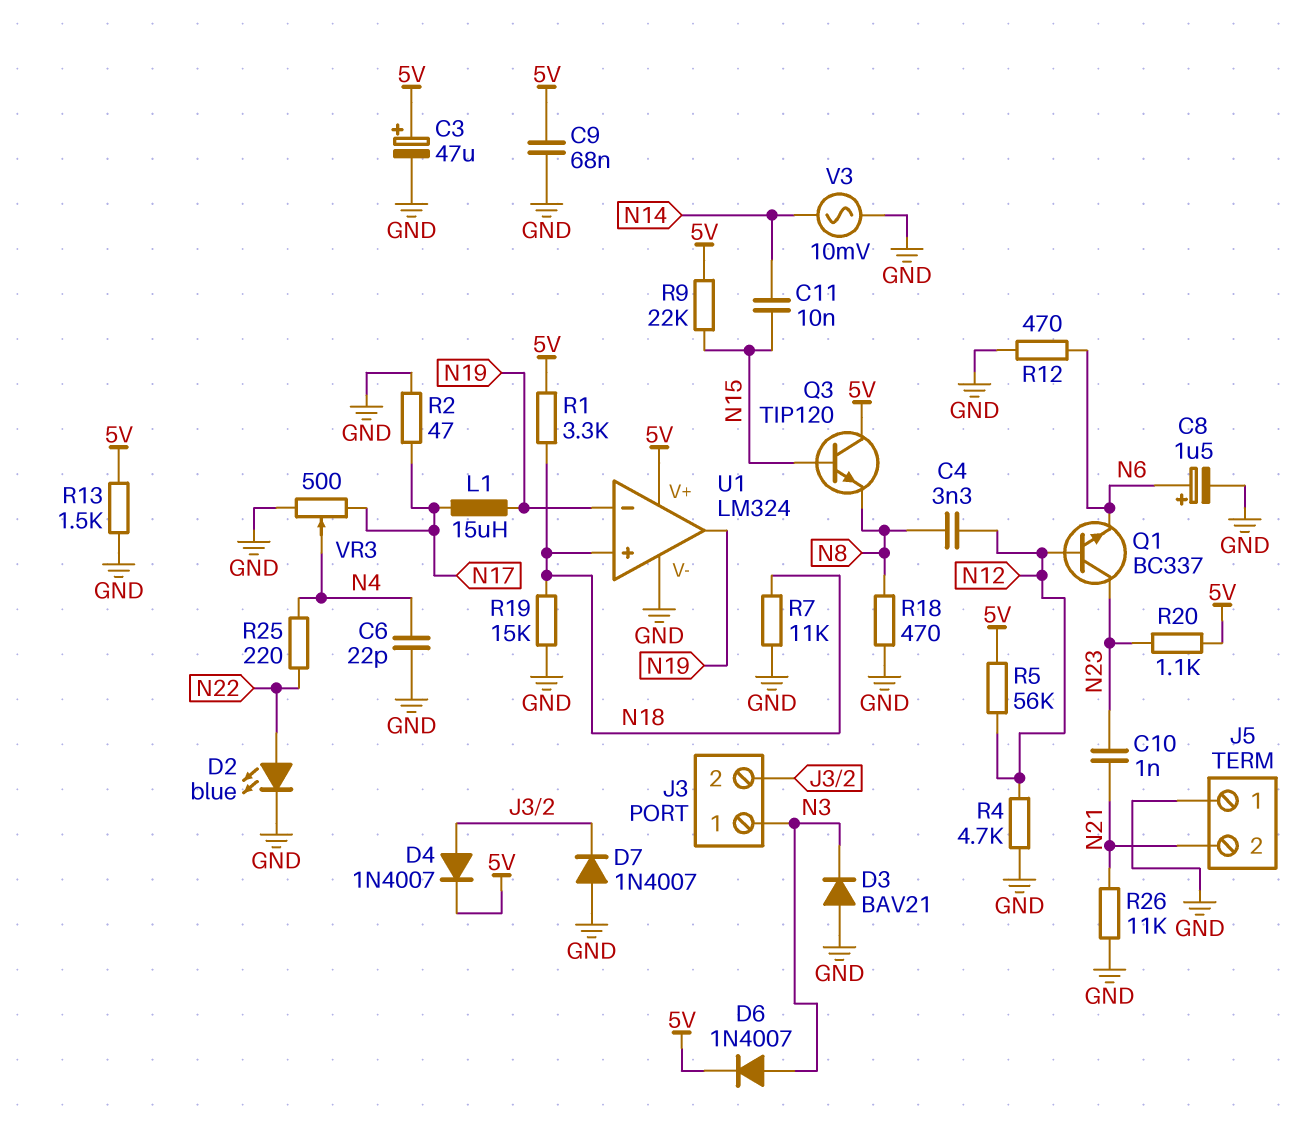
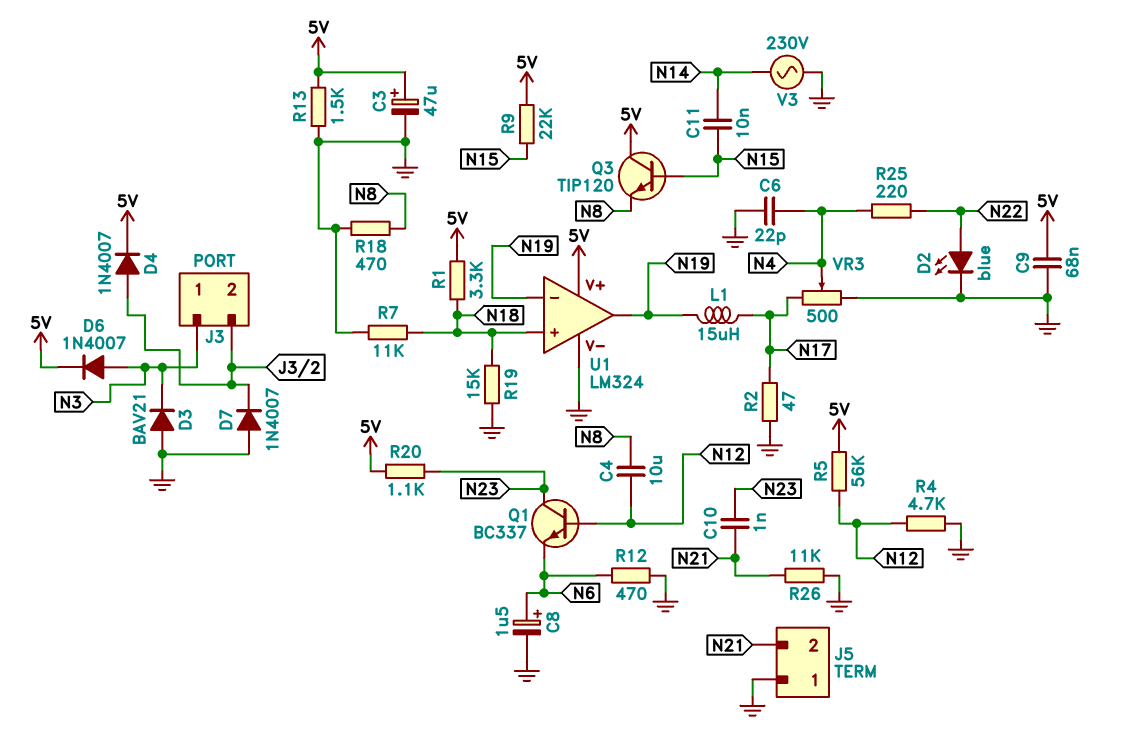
C4: 3.3nF (N8, N12) -> 10uF (N8, N12)
V3: AC 10mV (GND, N14) -> AC 230V (GND, N14)

